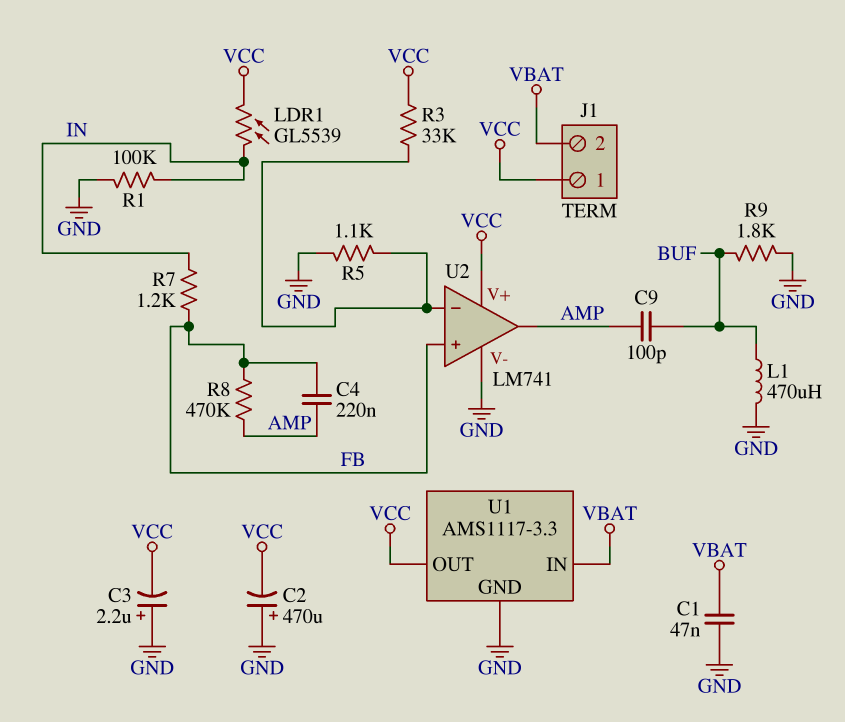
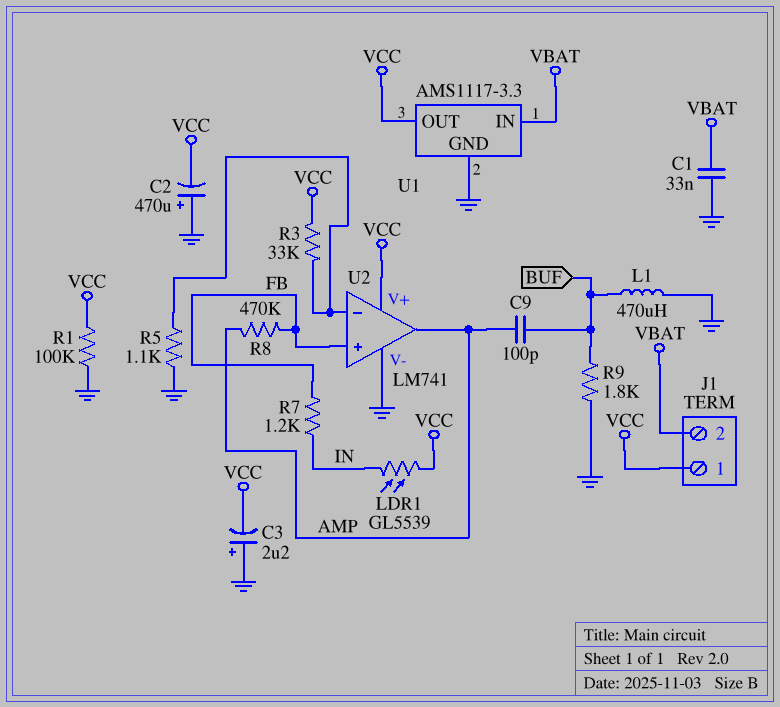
C1: 47nF (GND, VBAT) -> 33nF (GND, VBAT)
C4: 220nF (AMP, FB) -> none
R1: 100k (GND, IN) -> 100k (GND, VCC)

